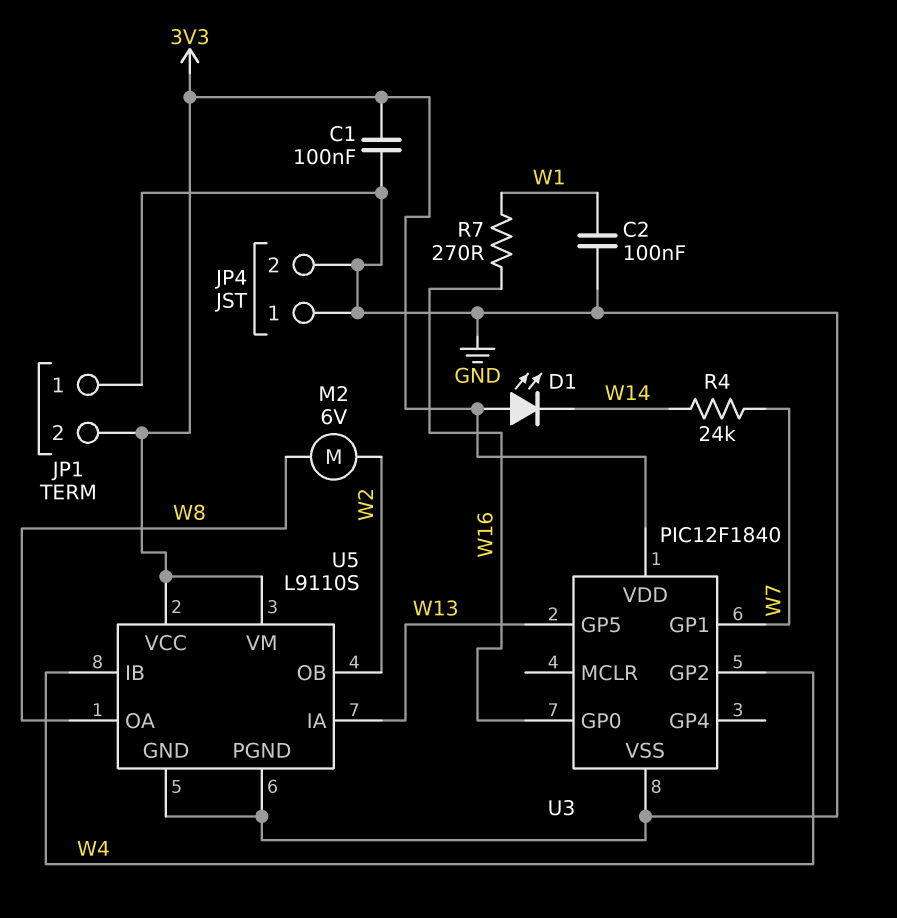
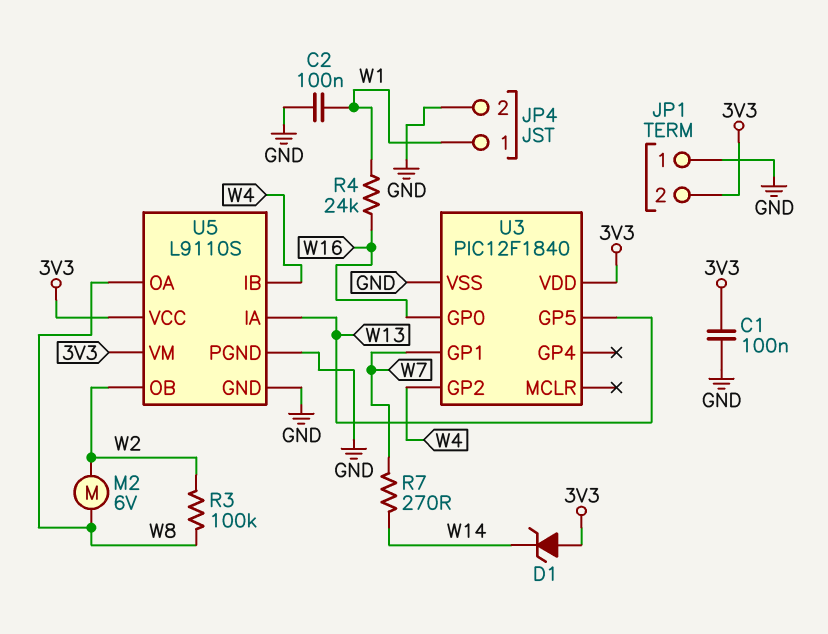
D1: LED (A 3V3, K W14) -> zener (A 3V3, K W14)
JP4 pin 1: GND -> W1
R3: none -> 100k (W2, W8)
R4: 24k (W7, W14) -> 24k (W1, W16)
R7: 270 (W1, W16) -> 270 (W7, W14)

